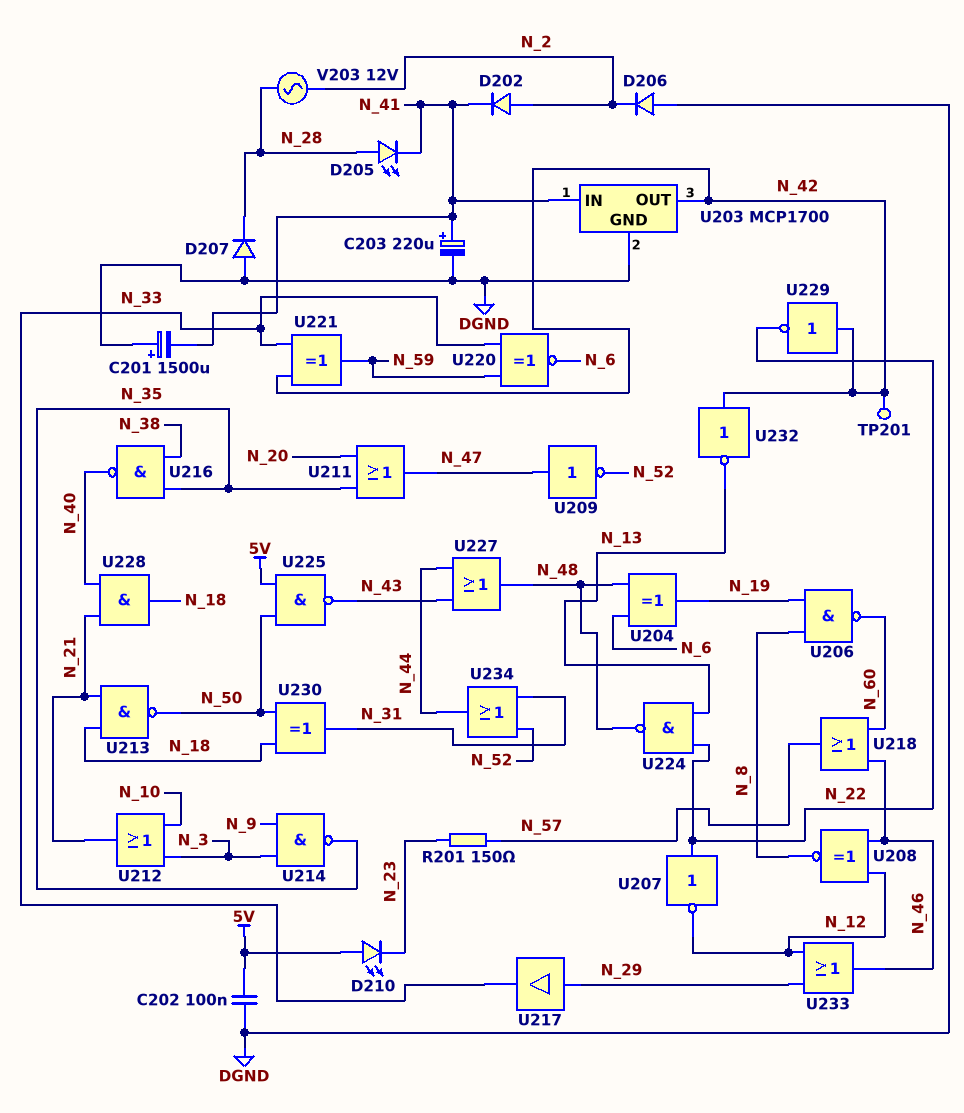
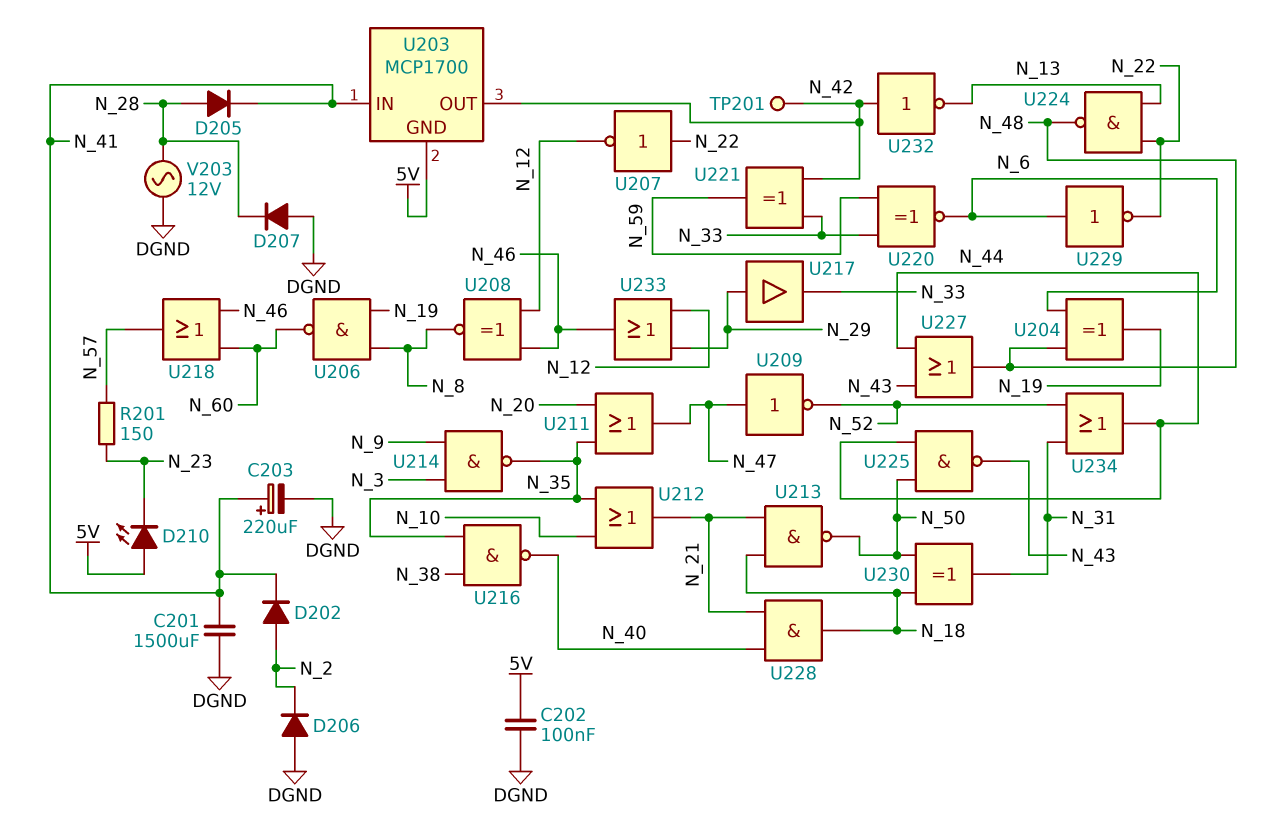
C201: 1500uF (plus DGND, minus N_41) -> 1500uF (DGND, N_41)
D205: LED (A N_28, K N_41) -> diode (A N_28, K N_41)
U203 pin GND: DGND -> 5V
U212: OR (in N_3, in N_10, out N_21) -> OR (in N_10, in N_35, out N_21)
U225: NAND (in 5V, in N_50, out N_43) -> NAND (in N_44, in N_50, out N_43)
U229: NOT (in N_42, out N_22) -> NOT (in N_6, out N_22)
V203: AC 12V (N_2, N_28) -> AC 12V (DGND, N_28)

